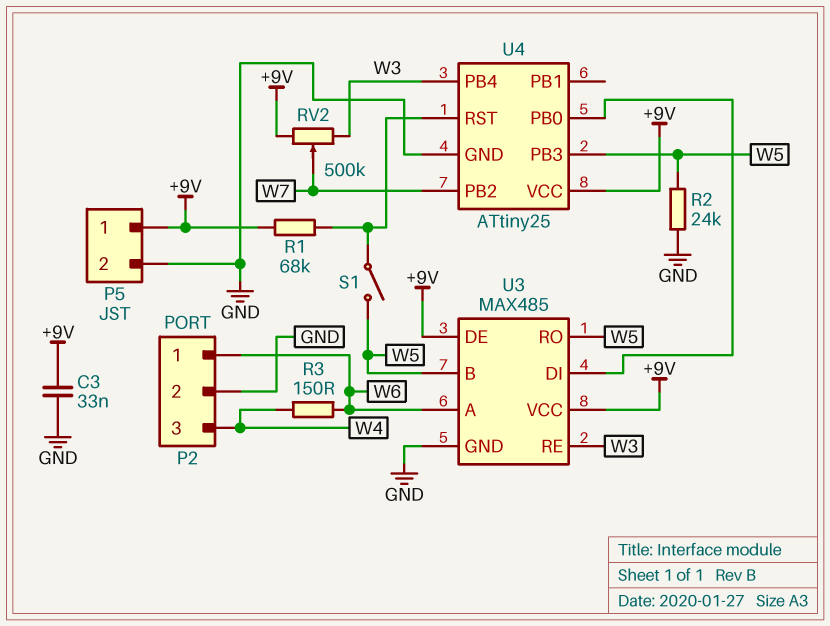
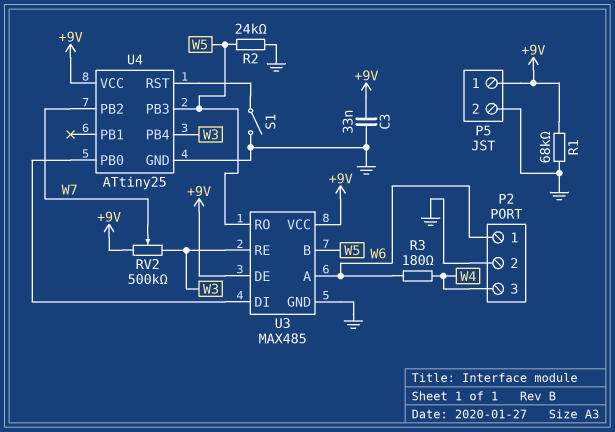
R1: 68k (+9V, U4/RST) -> 68k (+9V, GND)
R3: 150 (W4, W6) -> 180 (W4, W6)
S1: switch (U4/RST, W5) -> switch (GND, U4/RST)

